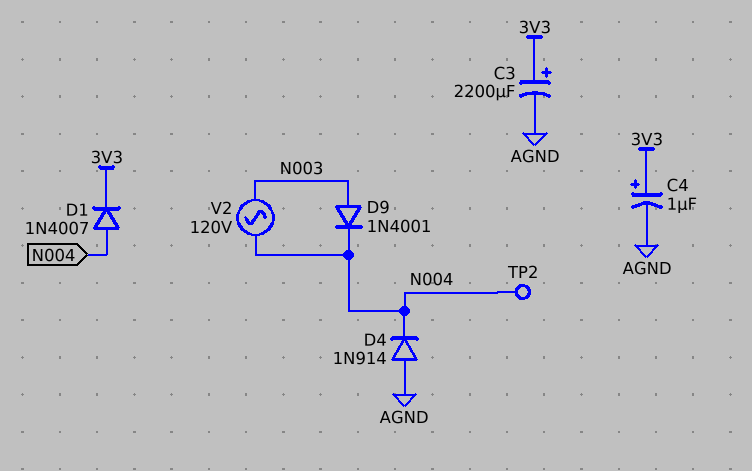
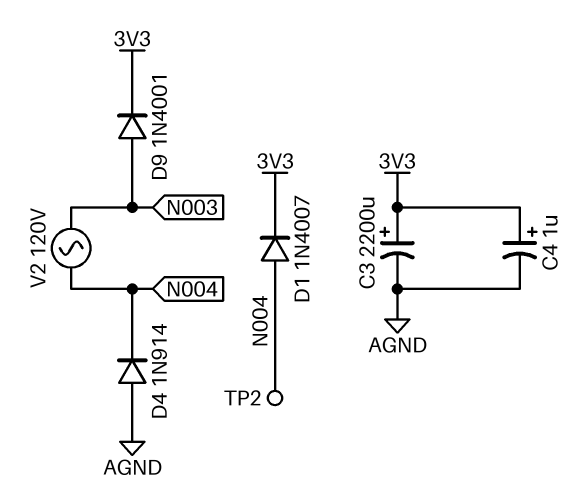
D9: diode 1N4001 (A N003, K N004) -> diode 1N4001 (A N003, K 3V3)

